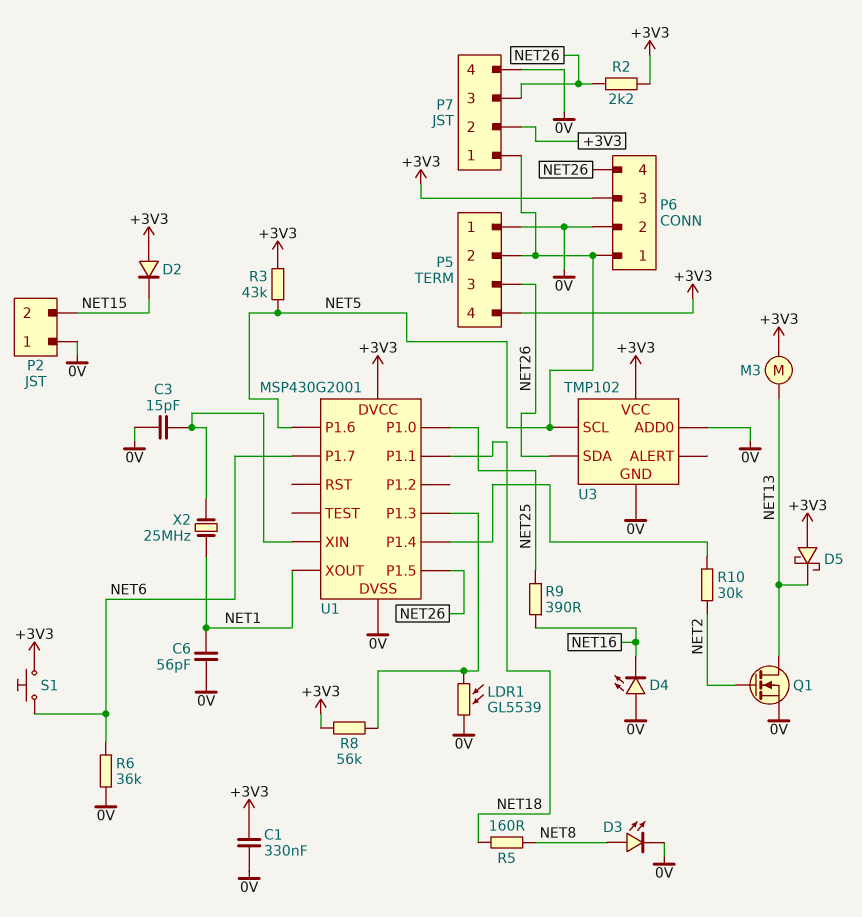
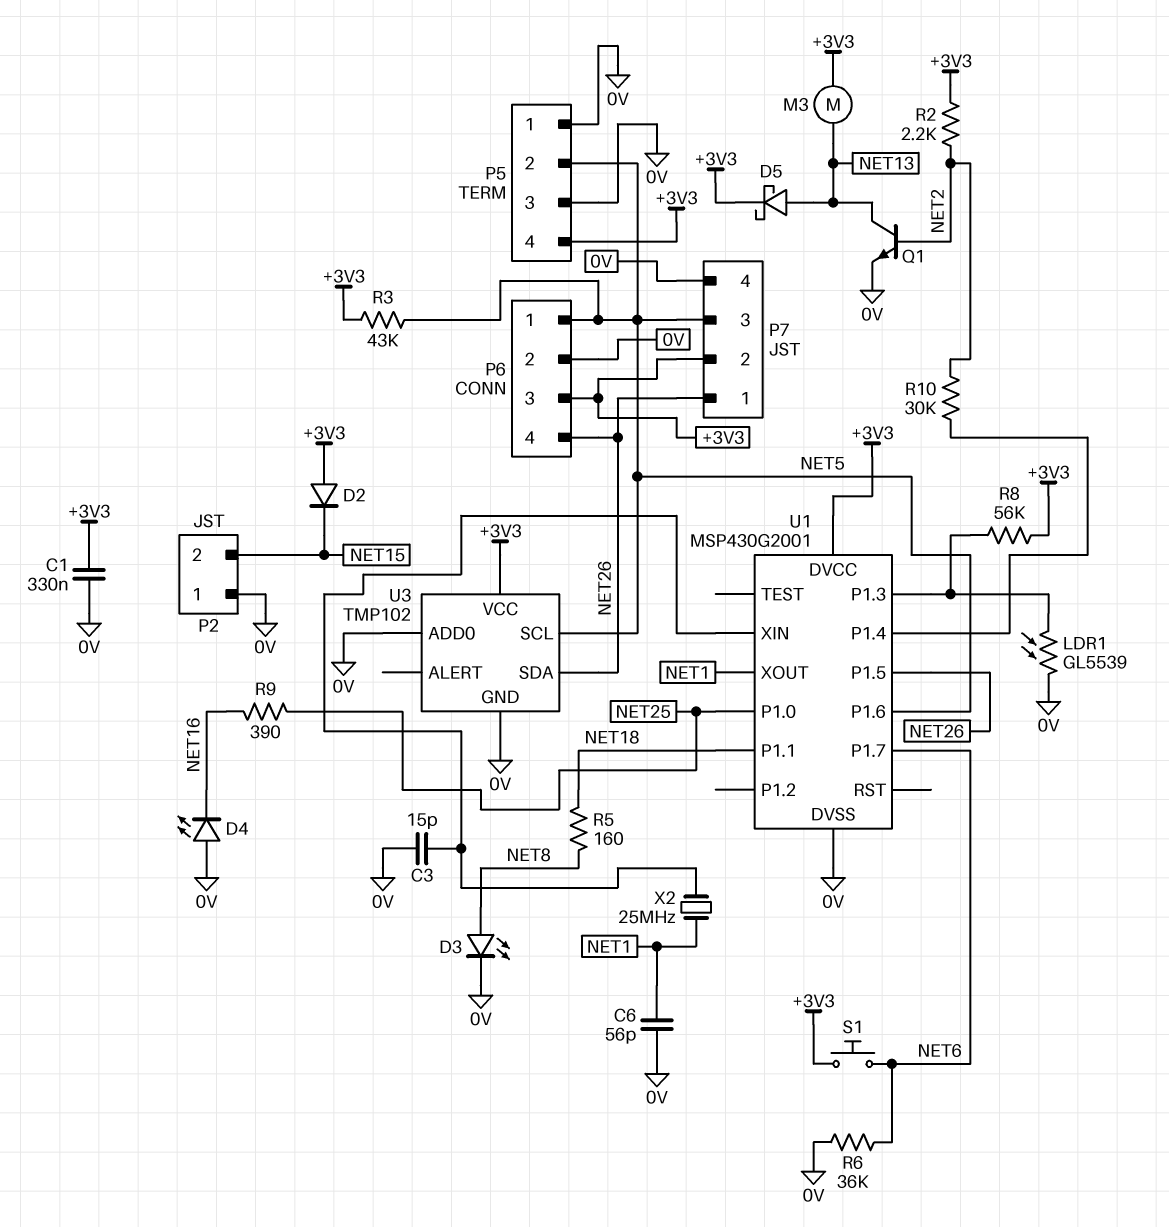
D5: schottky (A +3V3, K NET13) -> schottky (A NET13, K +3V3)
P5 pin 3: NET26 -> 0V
P7 pin 1: NET5 -> NET26
P7 pin 3: NET26 -> NET5
Q1: NMOS (G NET2, D NET13, S 0V) -> NPN (B NET2, C NET13, E 0V)
R2: 2.2k (+3V3, NET26) -> 2.2k (+3V3, NET2)

